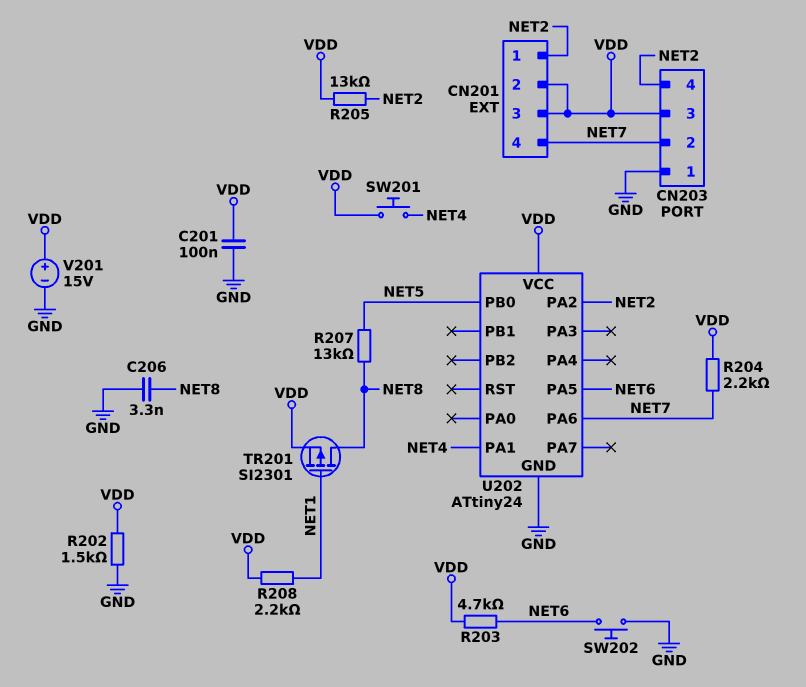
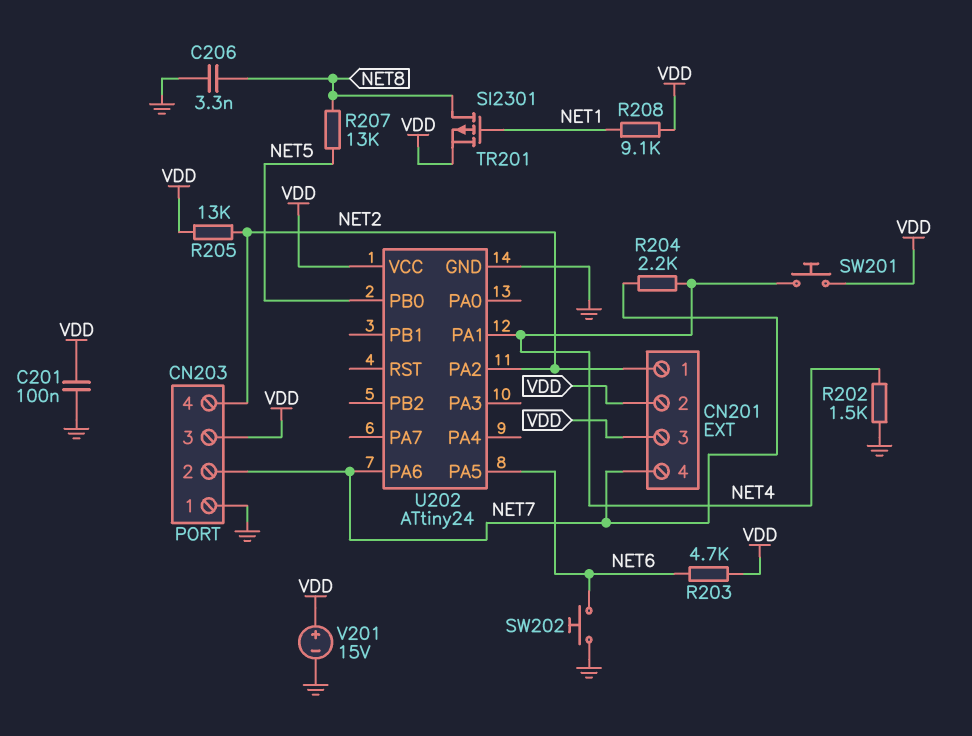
R202: 1.5k (GND, VDD) -> 1.5k (GND, NET4)
R204: 2.2k (NET7, VDD) -> 2.2k (NET4, NET7)
R208: 2.2k (NET1, VDD) -> 9.1k (NET1, VDD)

